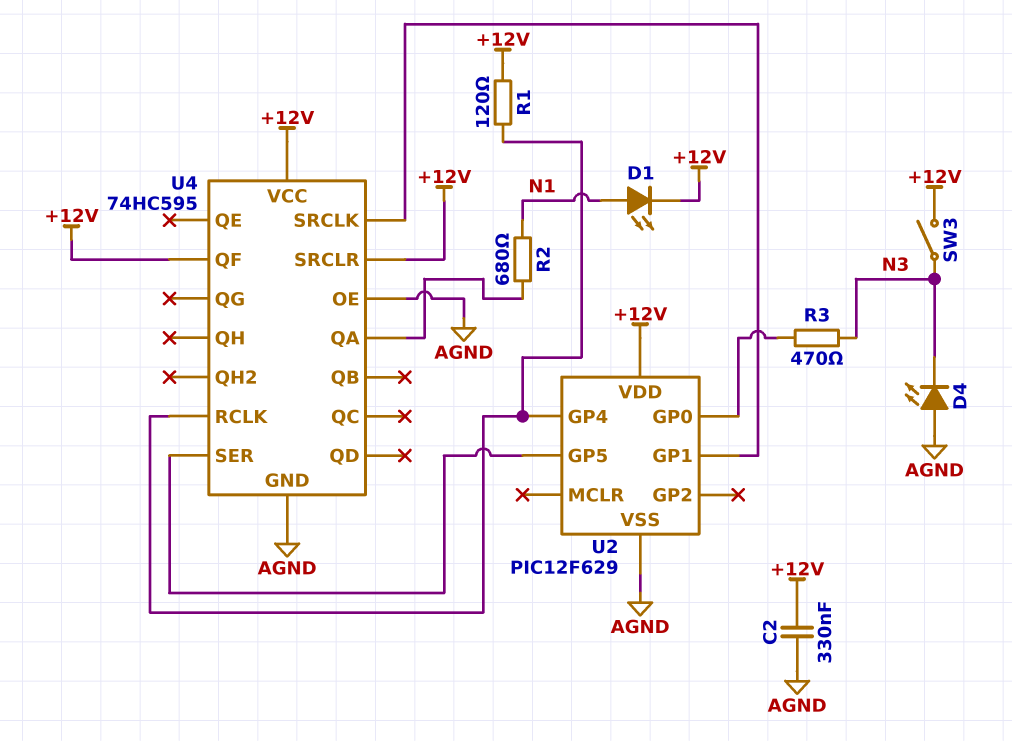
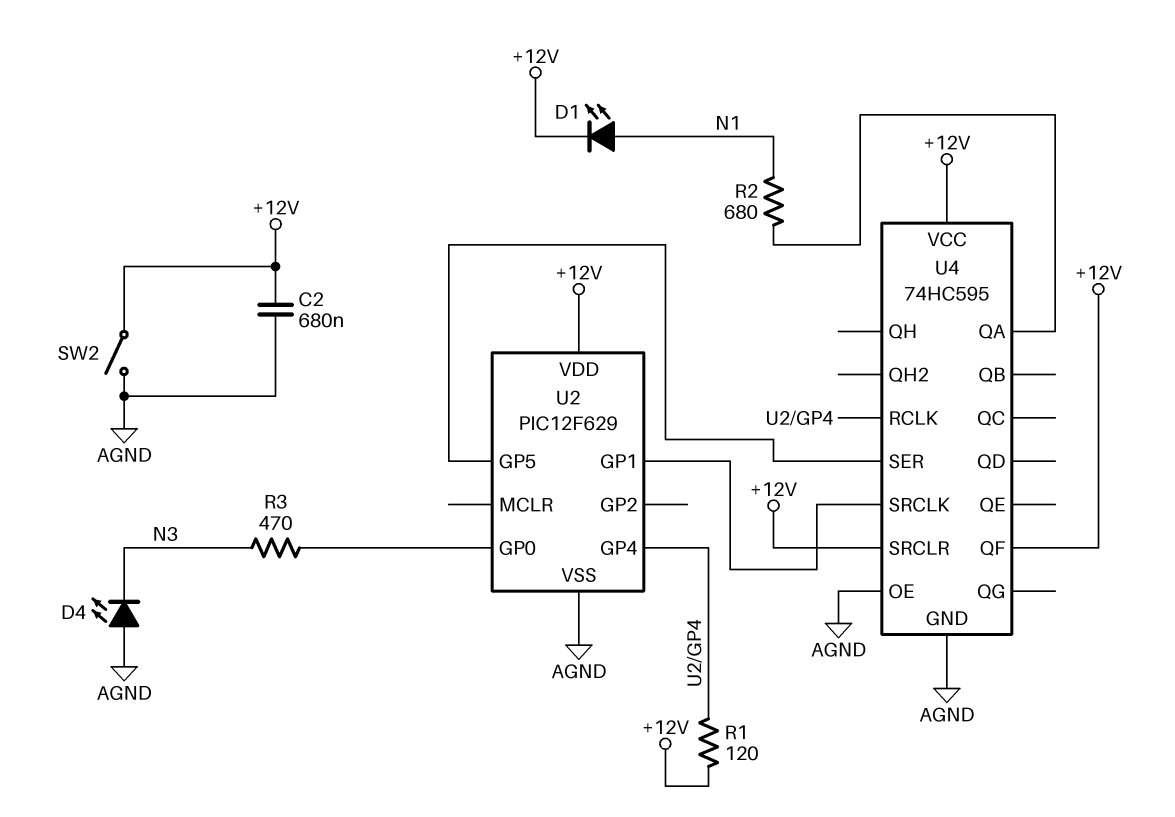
C2: 330nF (+12V, AGND) -> 680nF (+12V, AGND)
SW2: none -> switch (+12V, AGND)
SW3: switch (+12V, N3) -> none

